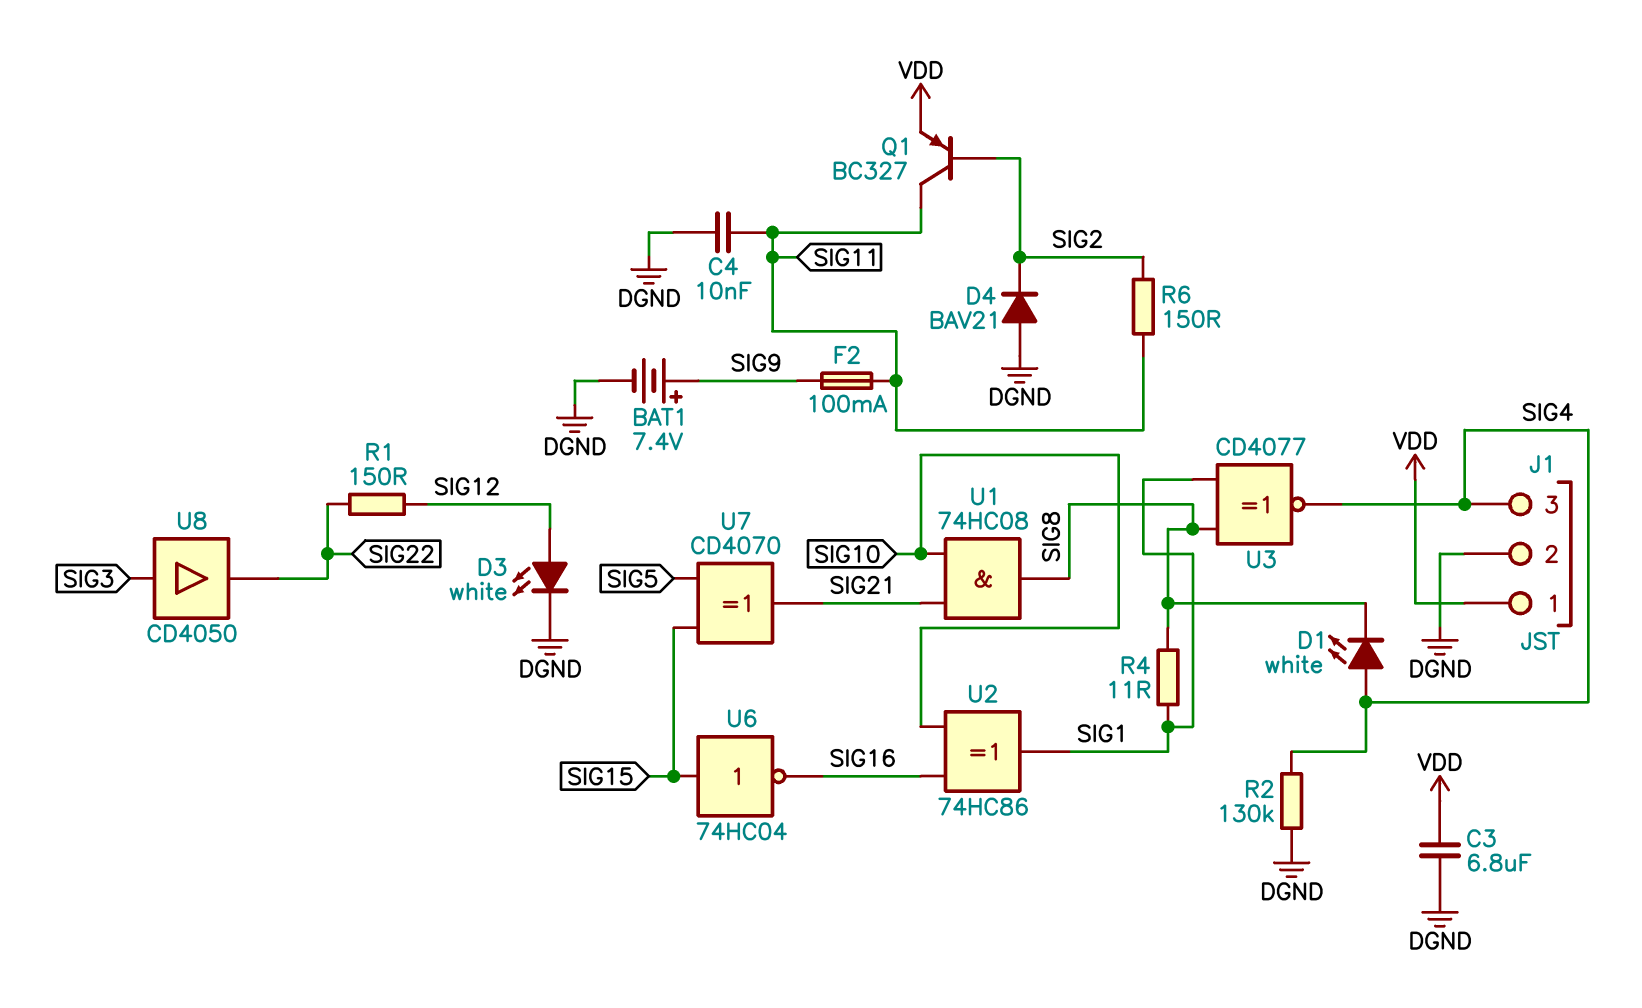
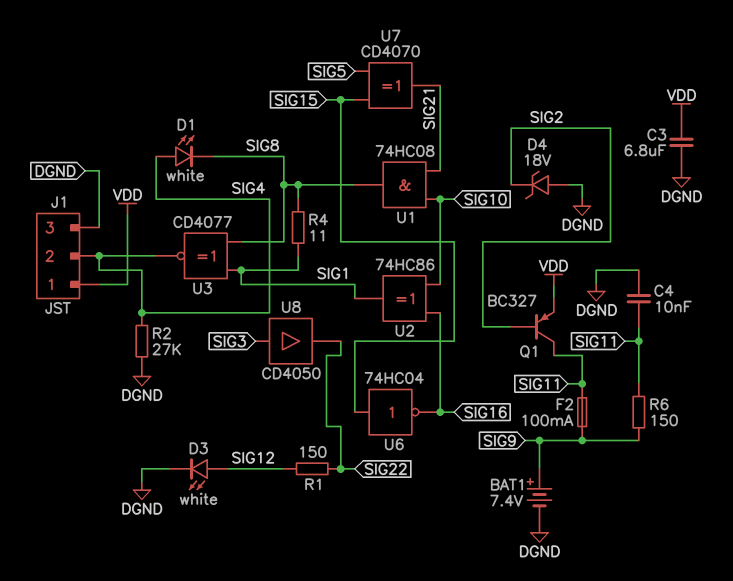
D4: diode BAV21 (A DGND, K SIG2) -> zener 18V (A DGND, K SIG2)
J1 pin 2: DGND -> SIG4
J1 pin 3: SIG4 -> DGND
R2: 130k (DGND, SIG4) -> 27k (DGND, SIG4)
R6: 150 (SIG2, SIG11) -> 150 (SIG9, SIG11)

